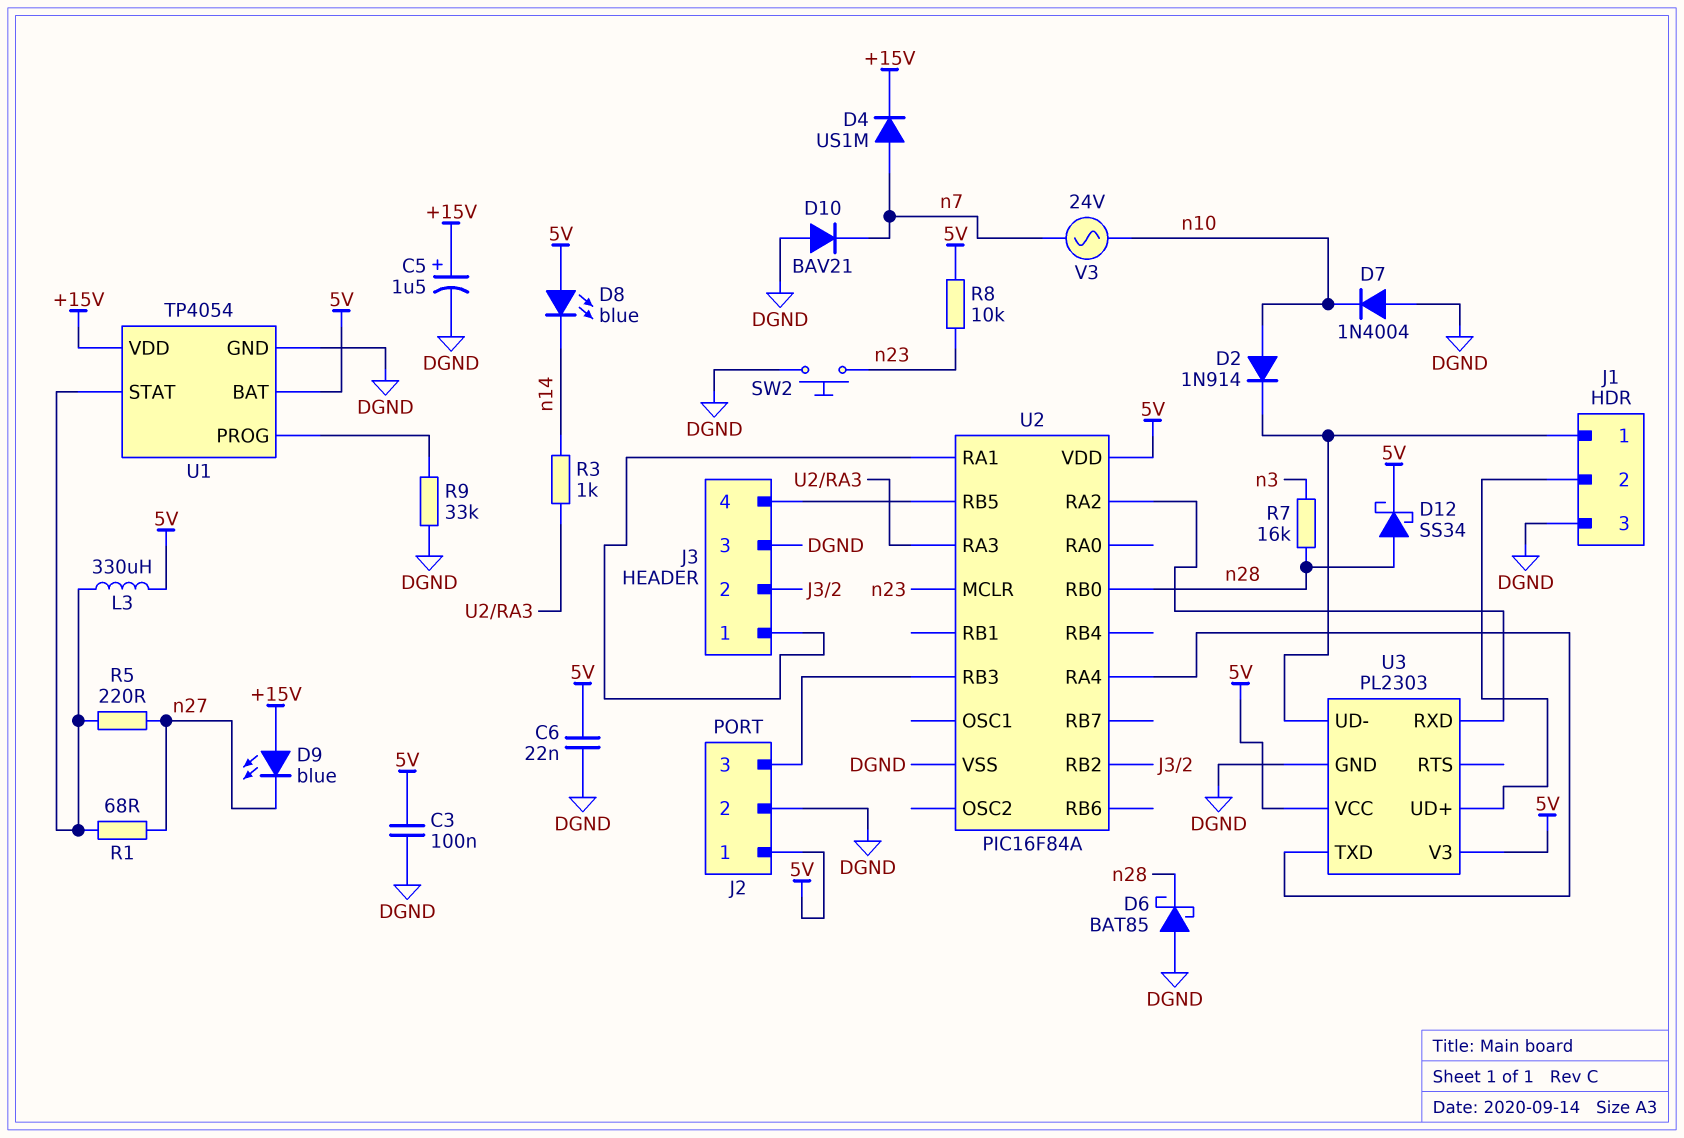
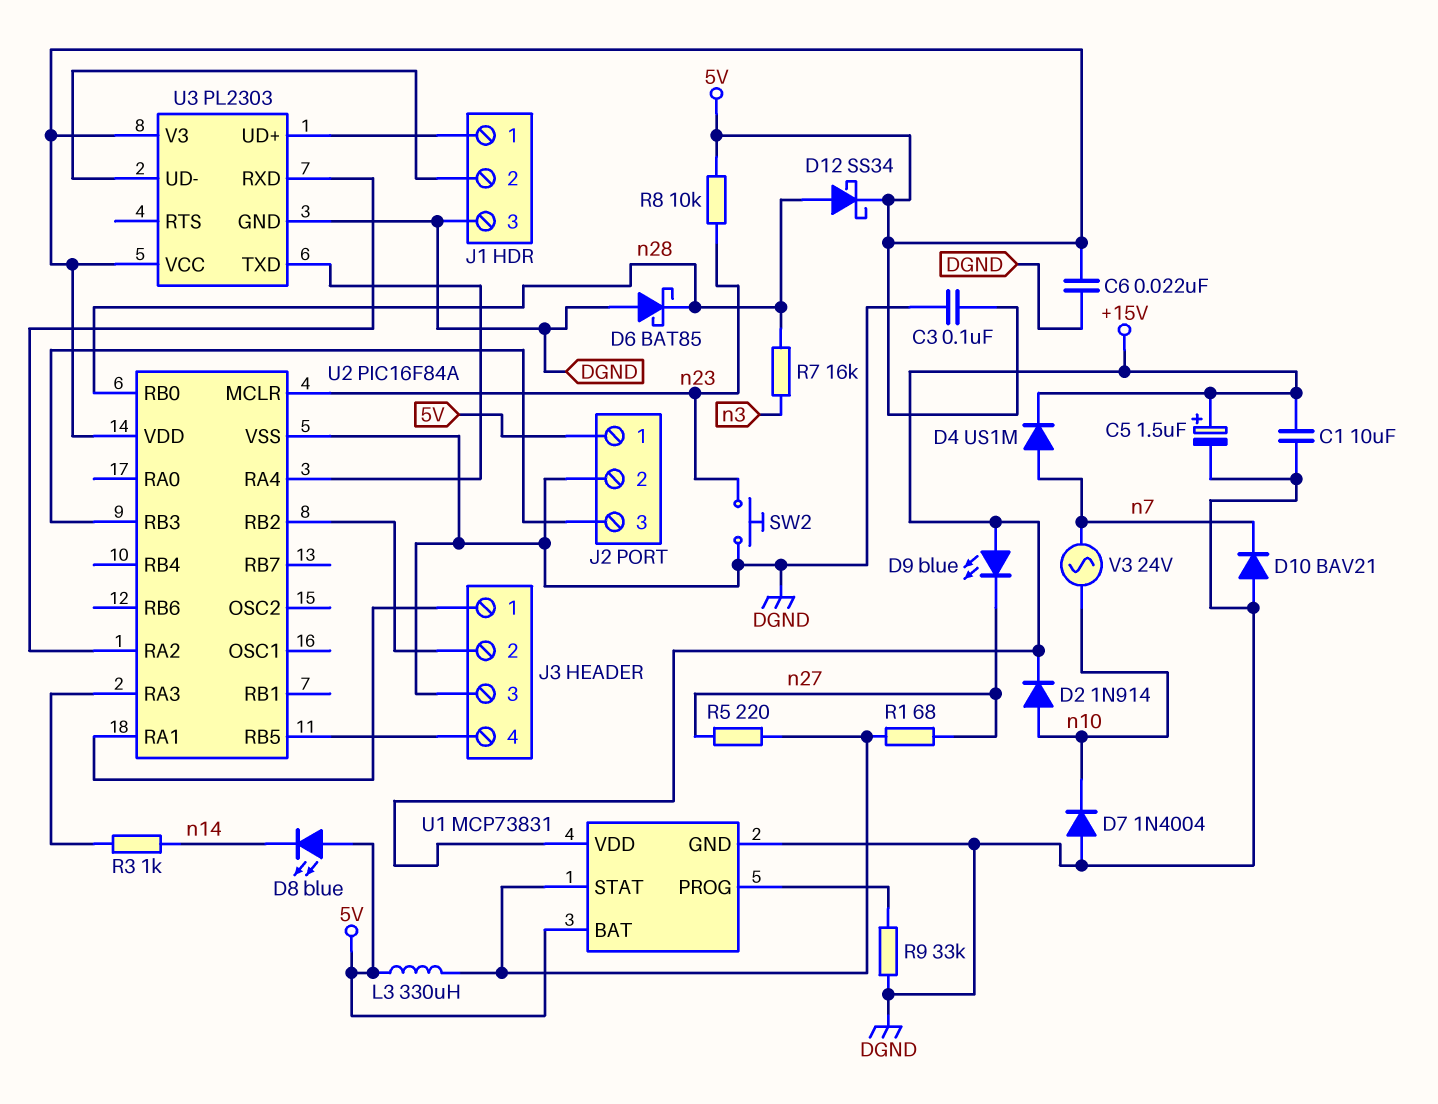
C1: none -> 10uF (+15V, DGND)
D2: diode 1N914 (A n10, K J1/1) -> diode 1N914 (A n10, K +15V)
U1: TP4054 -> MCP73831
U3 pin UD+: J1/2 -> J1/1
U3 pin UD-: J1/1 -> J1/2

